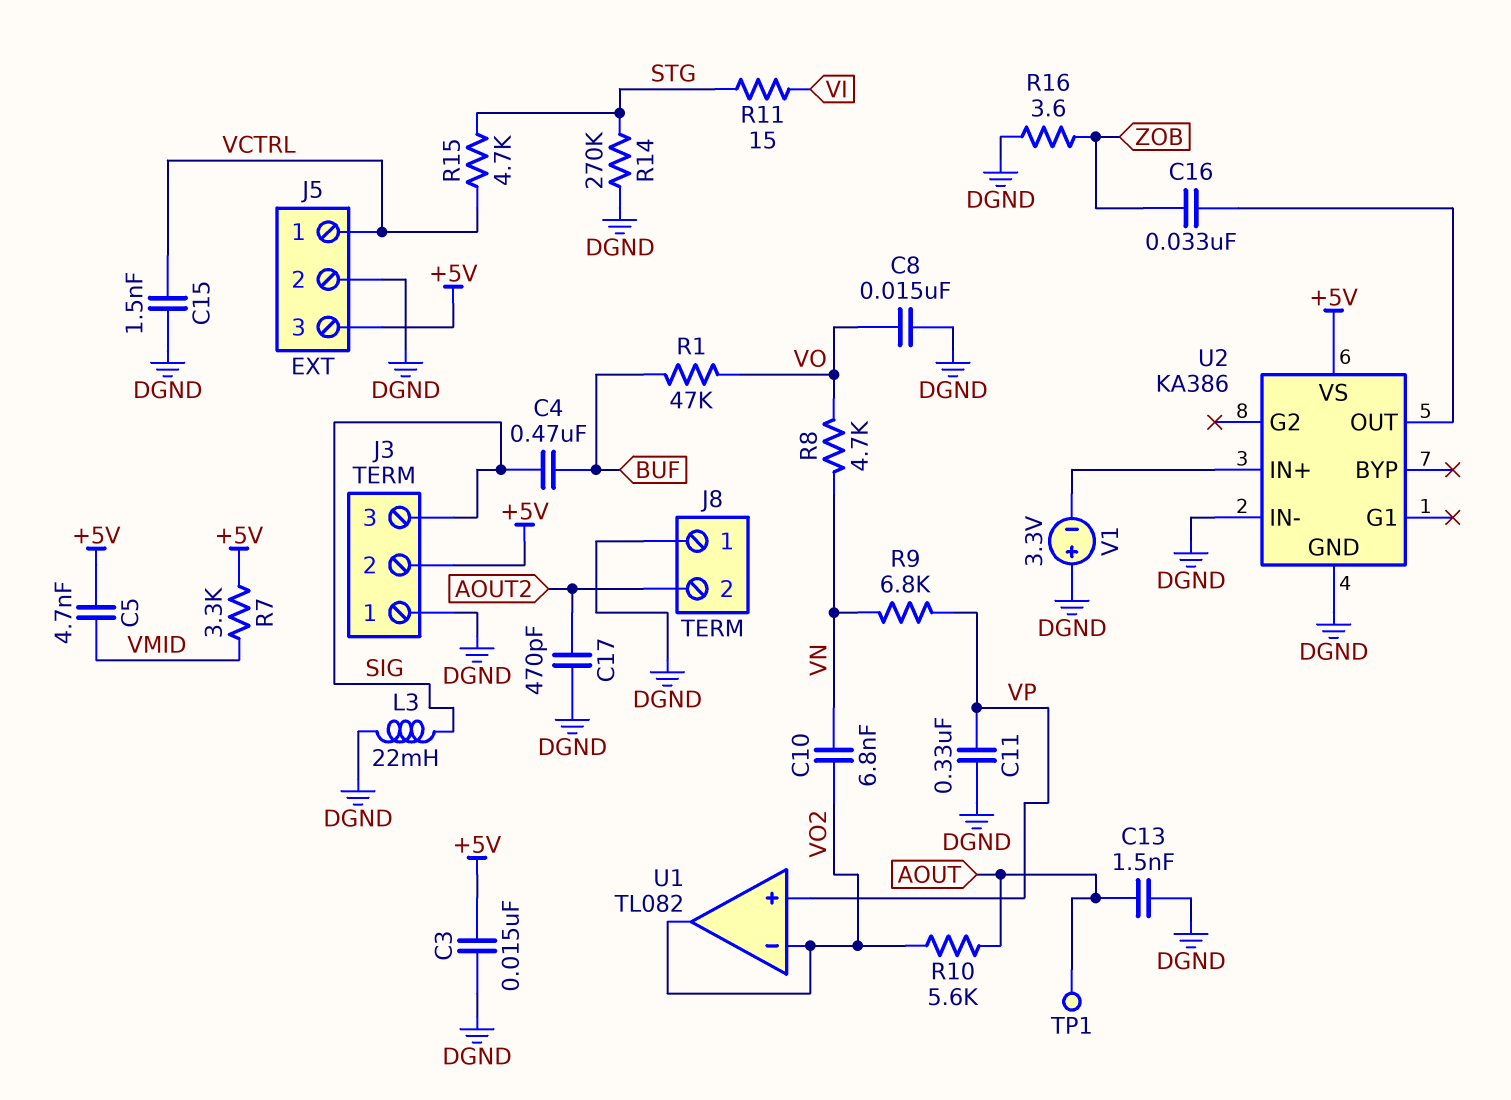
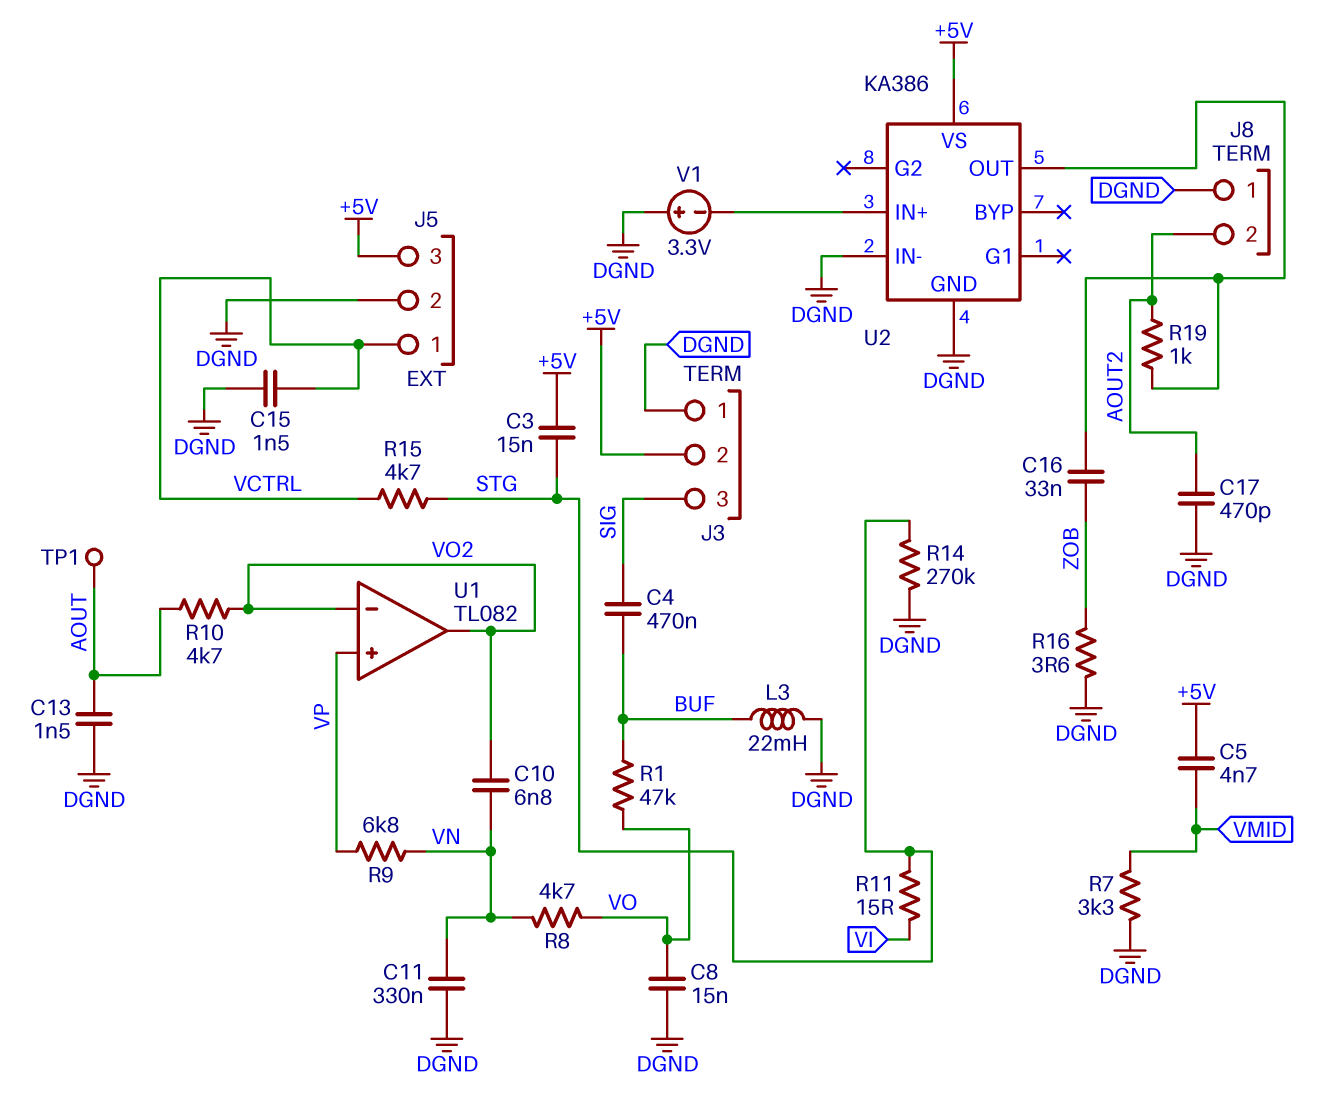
C3: 15nF (+5V, DGND) -> 15nF (+5V, STG)
C11: 330nF (DGND, VP) -> 330nF (DGND, VN)
L3: 22mH (DGND, SIG) -> 22mH (BUF, DGND)
R7: 3.3k (+5V, VMID) -> 3.3k (DGND, VMID)
R10: 5.6k (AOUT, VO2) -> 4.7k (AOUT, VO2)
R19: none -> 1k (AOUT2, U2/OUT)

